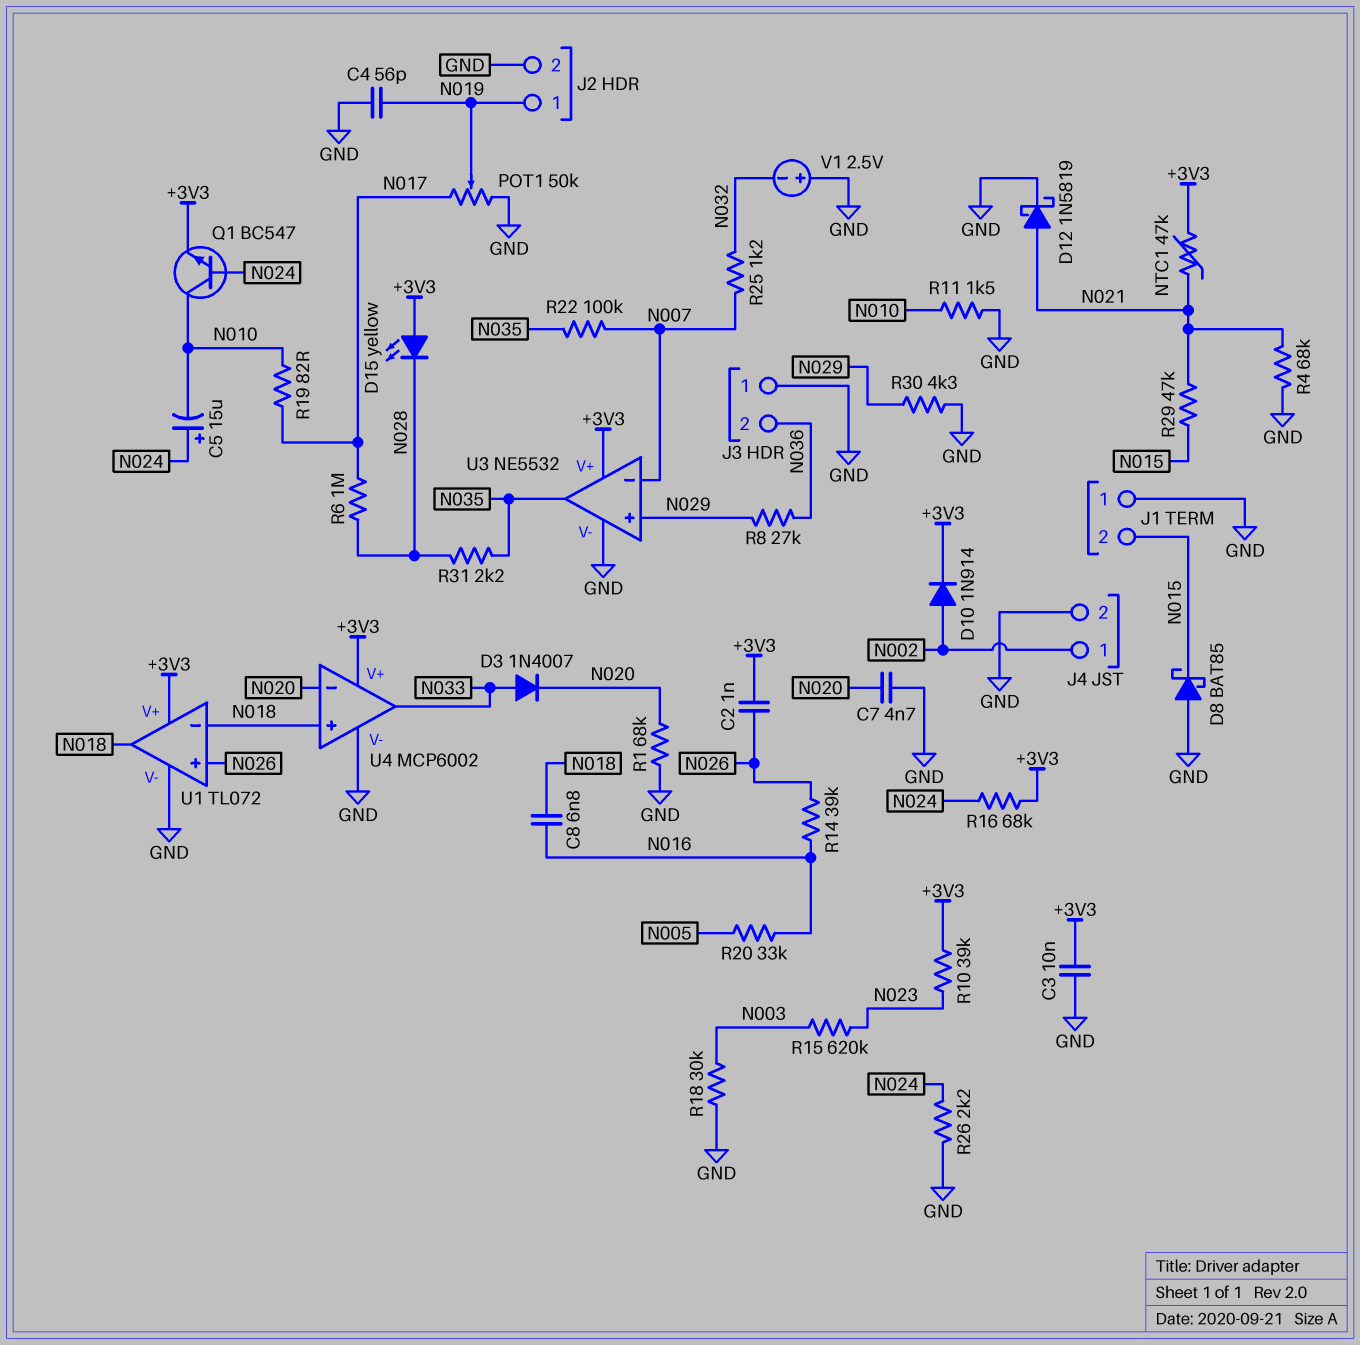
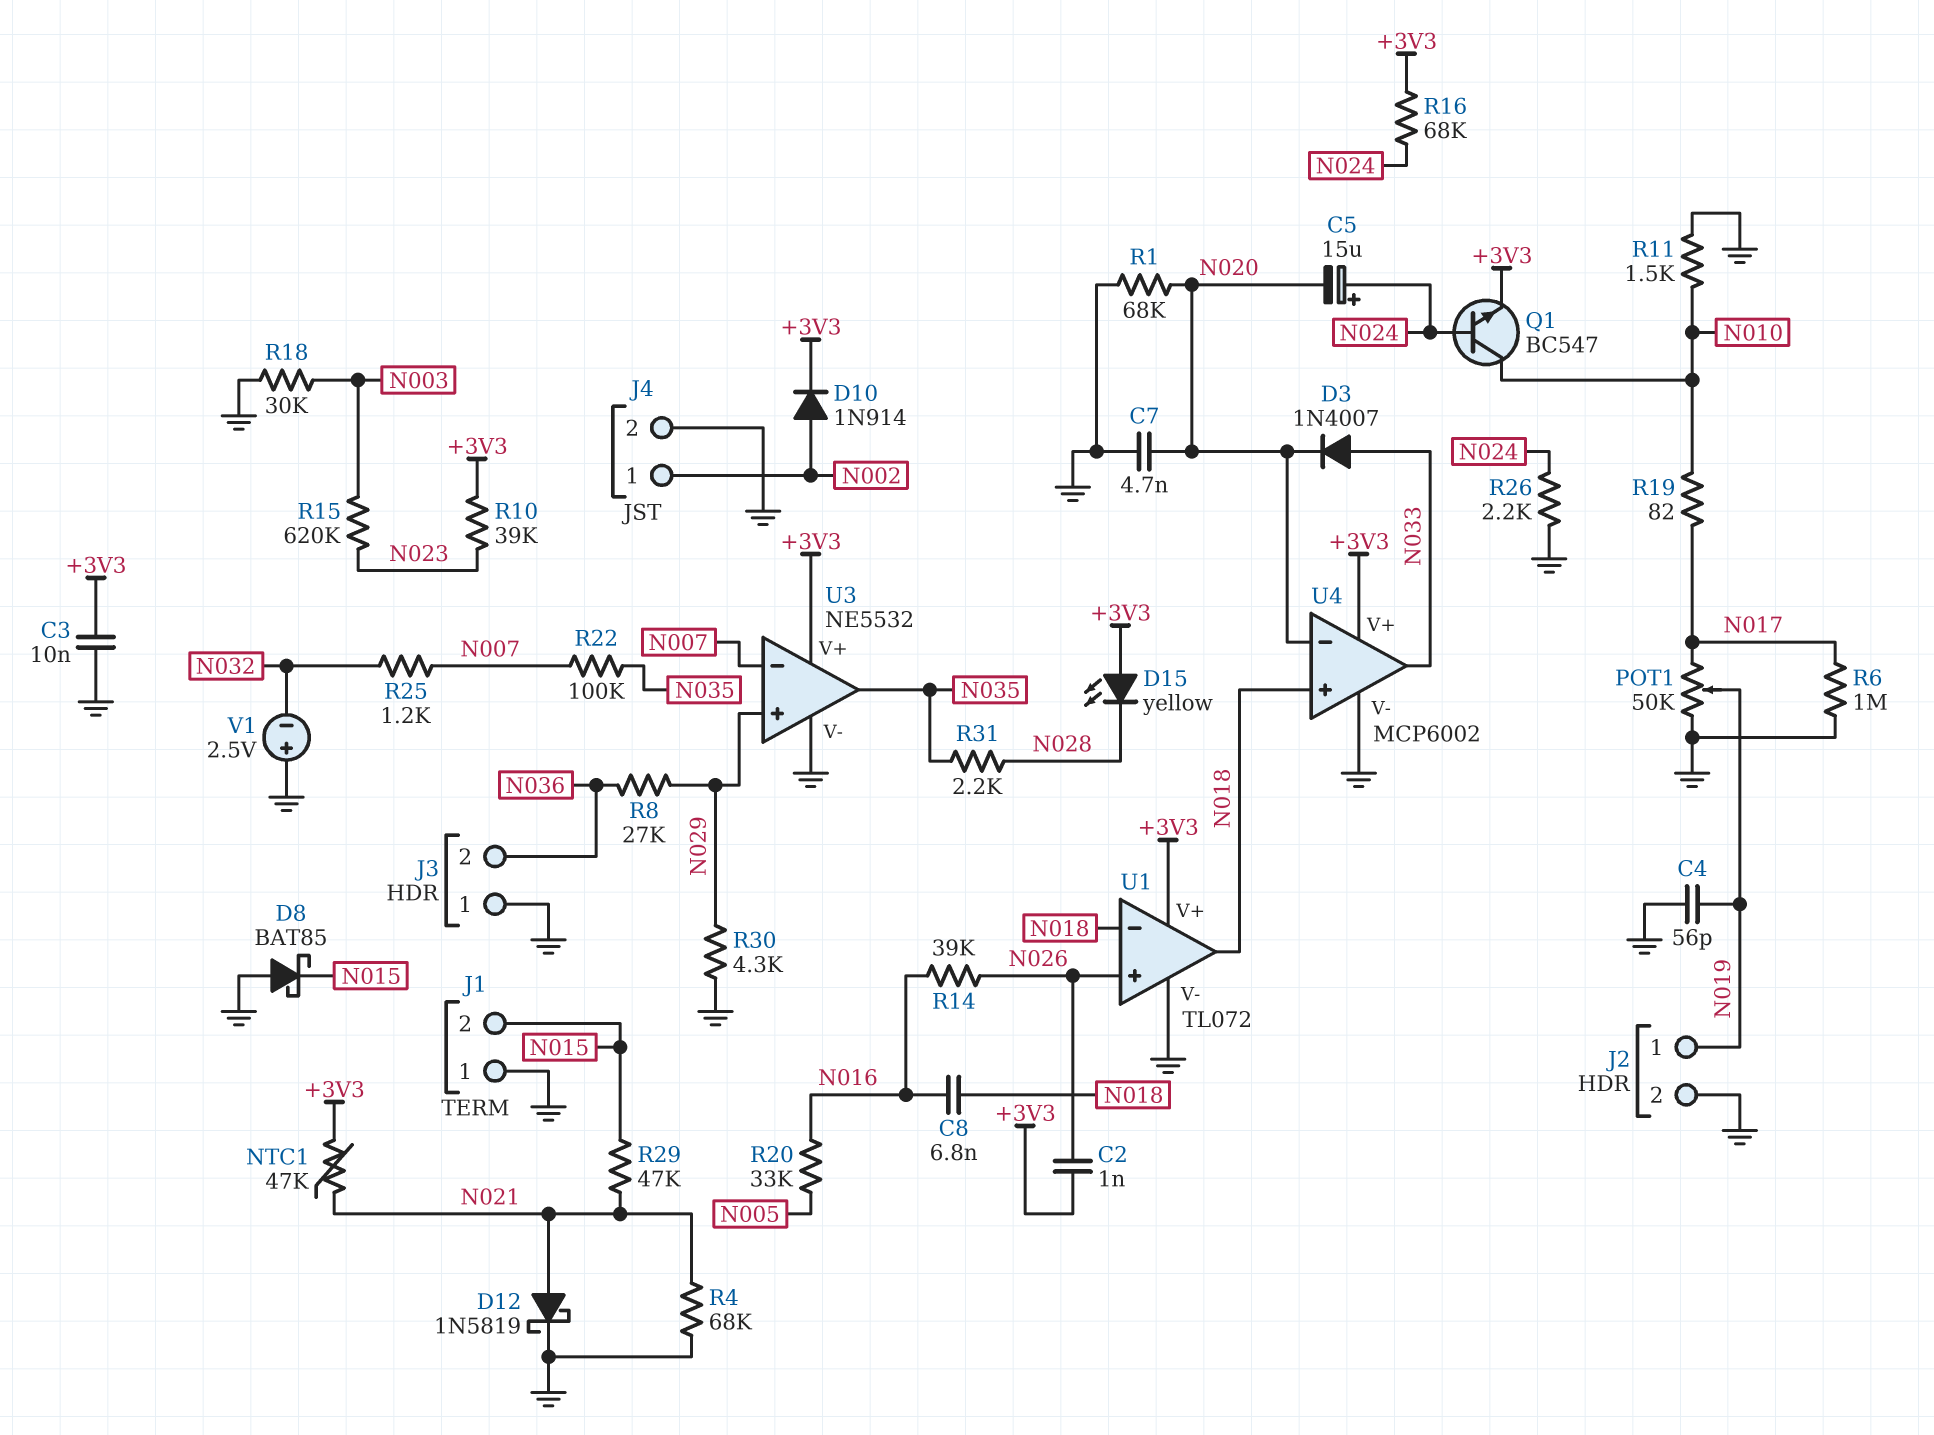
C5: 15uF (plus N024, minus N010) -> 15uF (plus N024, minus N020)
R6: 1M (N017, N028) -> 1M (GND, N017)

